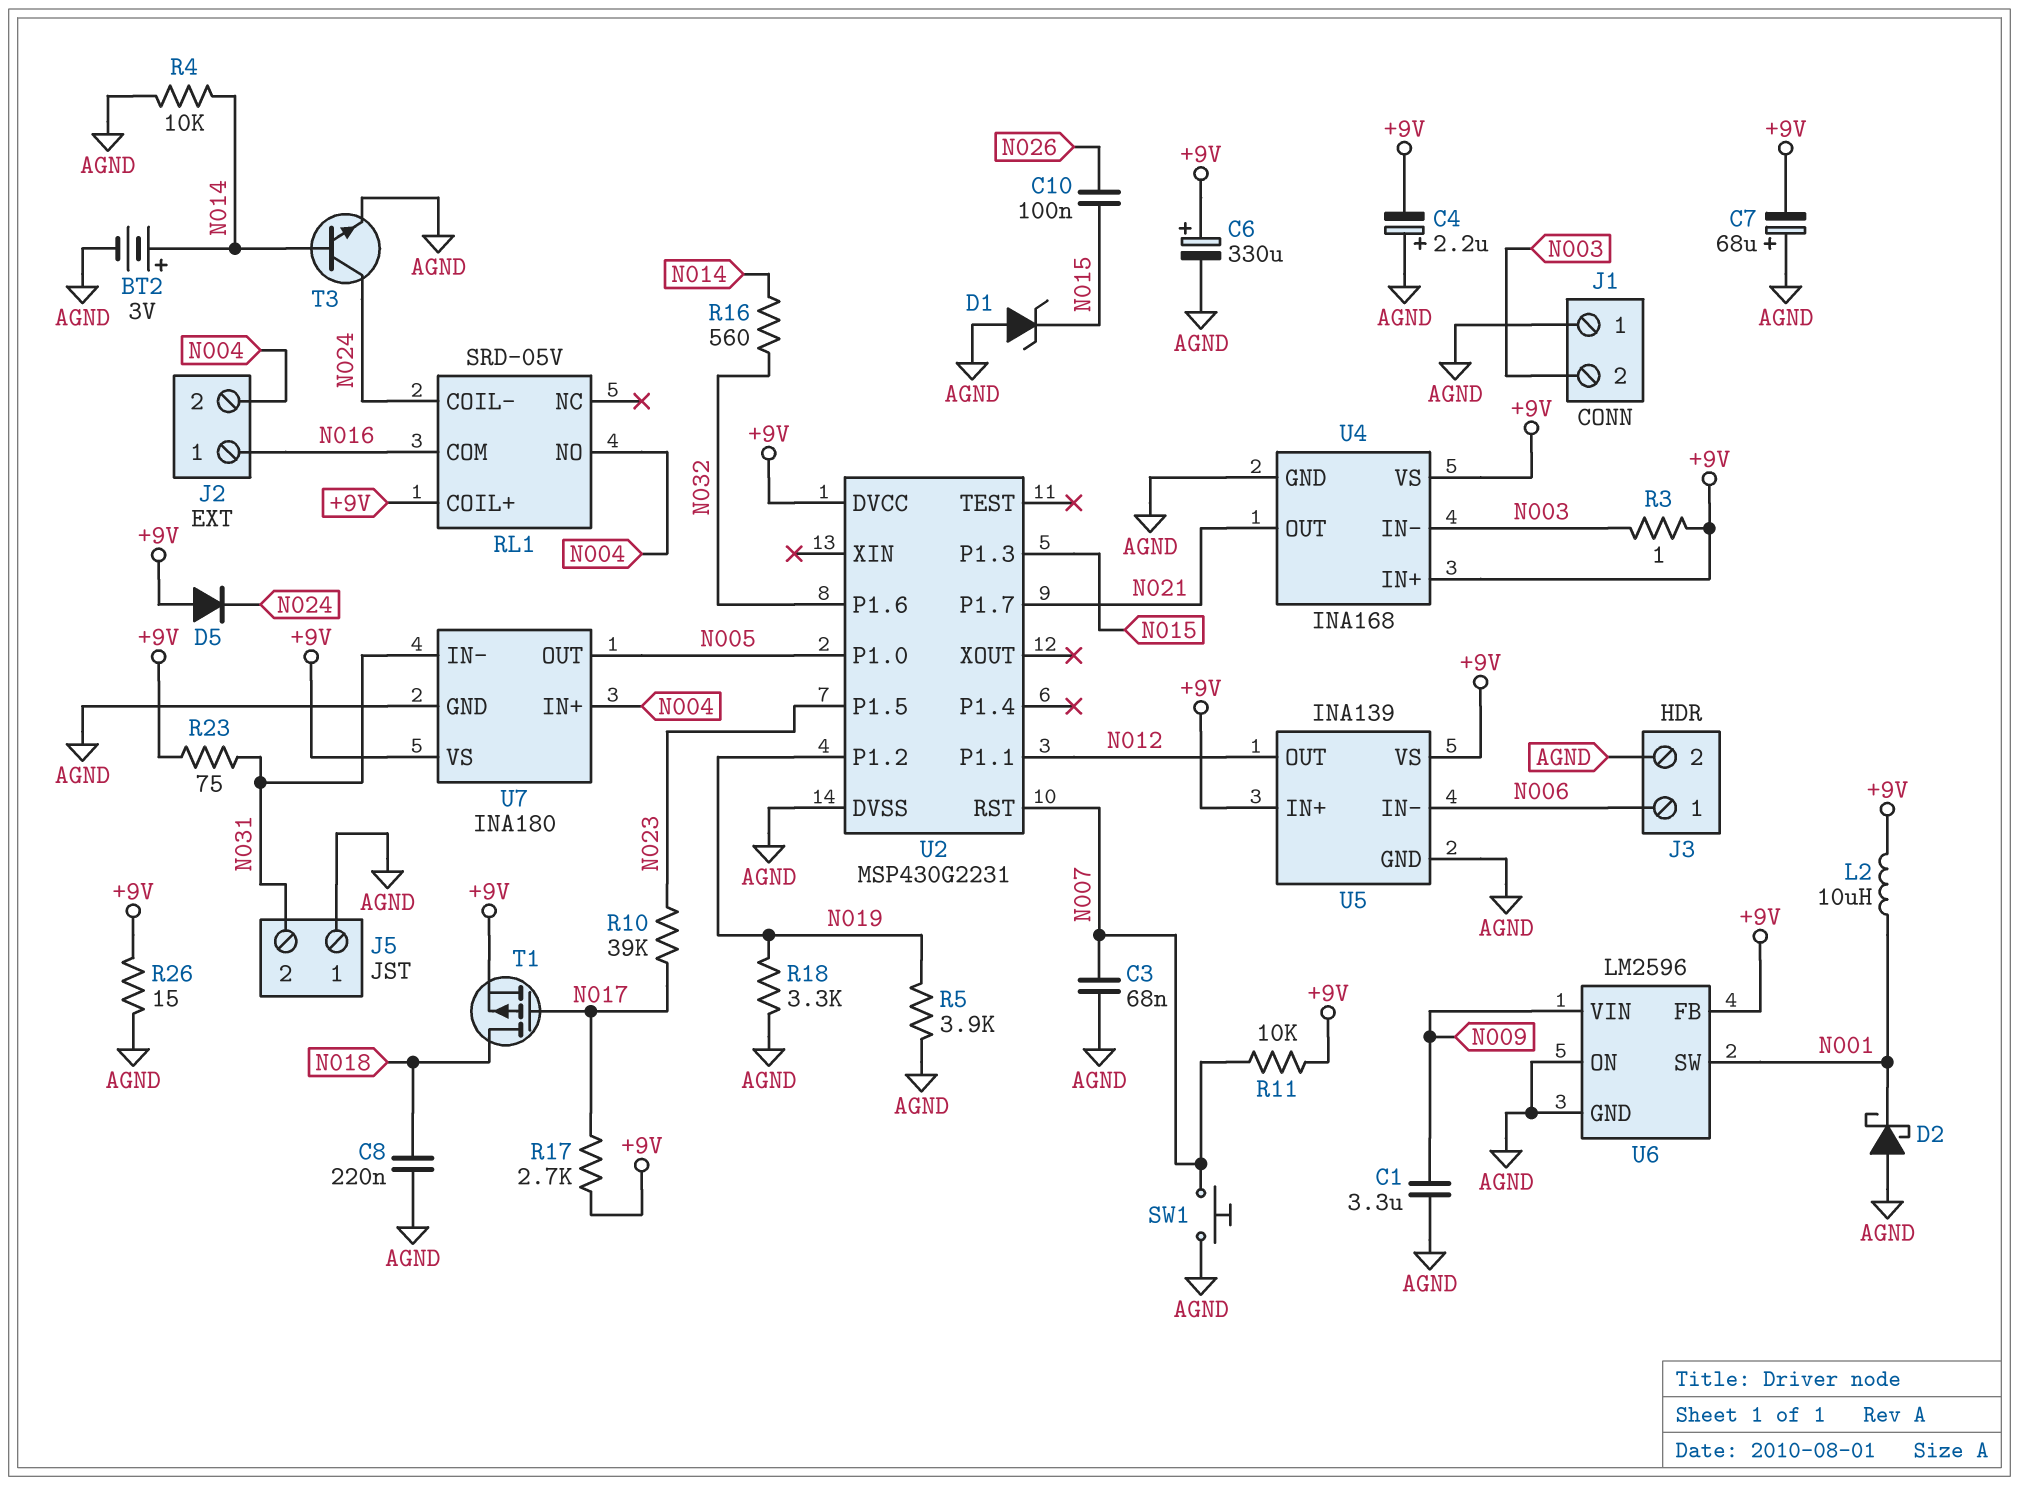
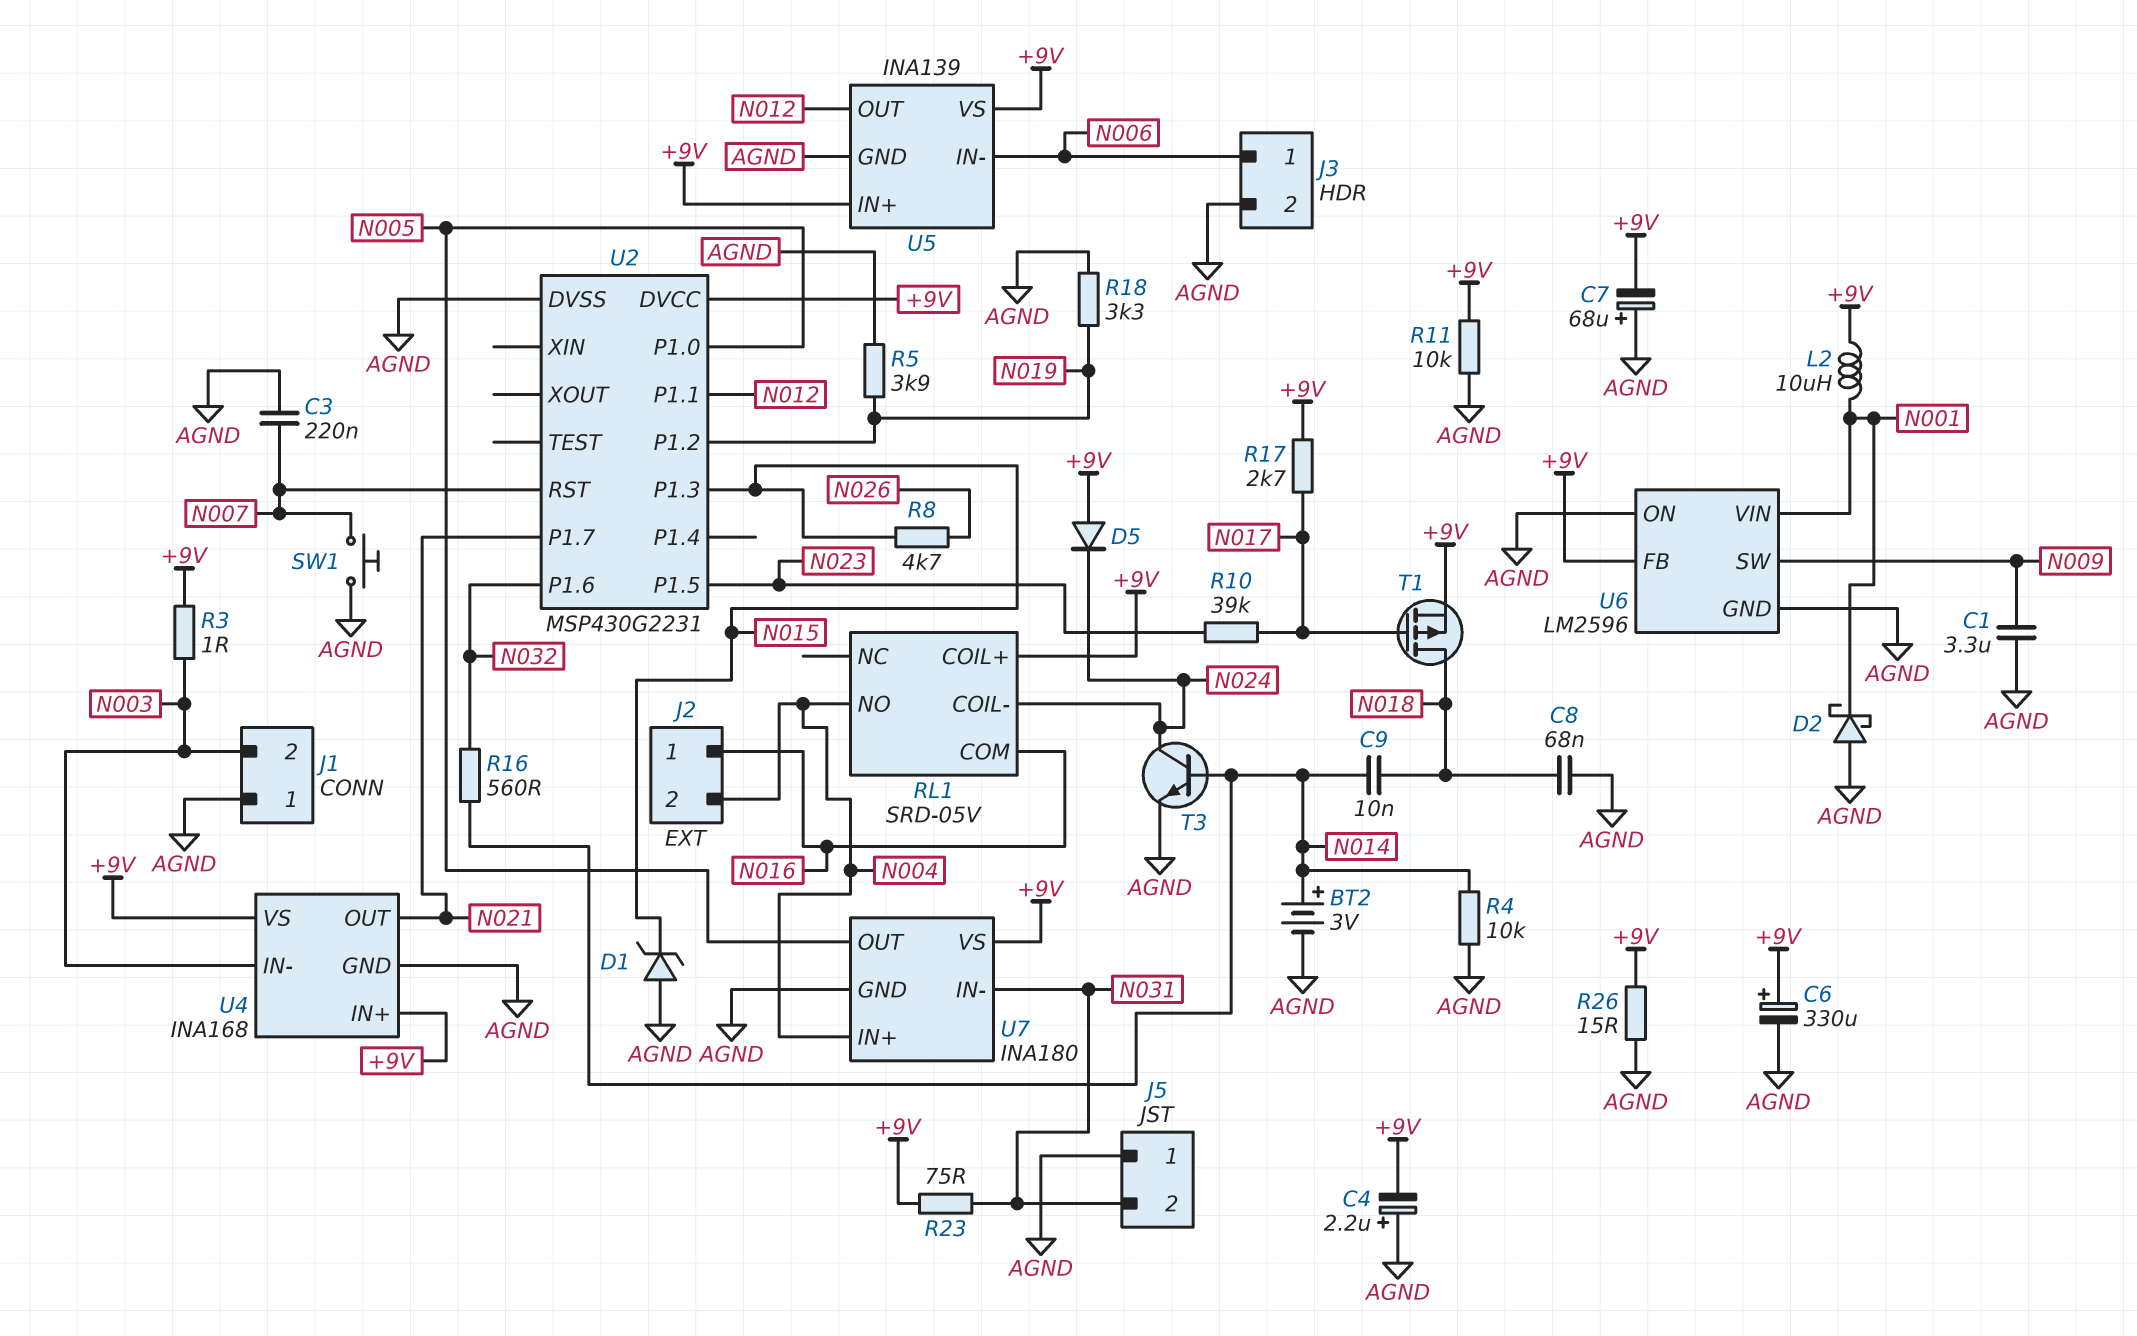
C3: 68nF (AGND, N007) -> 220nF (AGND, N007)
C8: 220nF (AGND, N018) -> 68nF (AGND, N018)
C9: none -> 10nF (N014, N018)
C10: 100nF (N015, N026) -> none
R8: none -> 4.7k (N015, N026)
R11: 10k (+9V, N007) -> 10k (+9V, AGND)
U6 pin SW: N001 -> N009
U6 pin VIN: N009 -> N001

